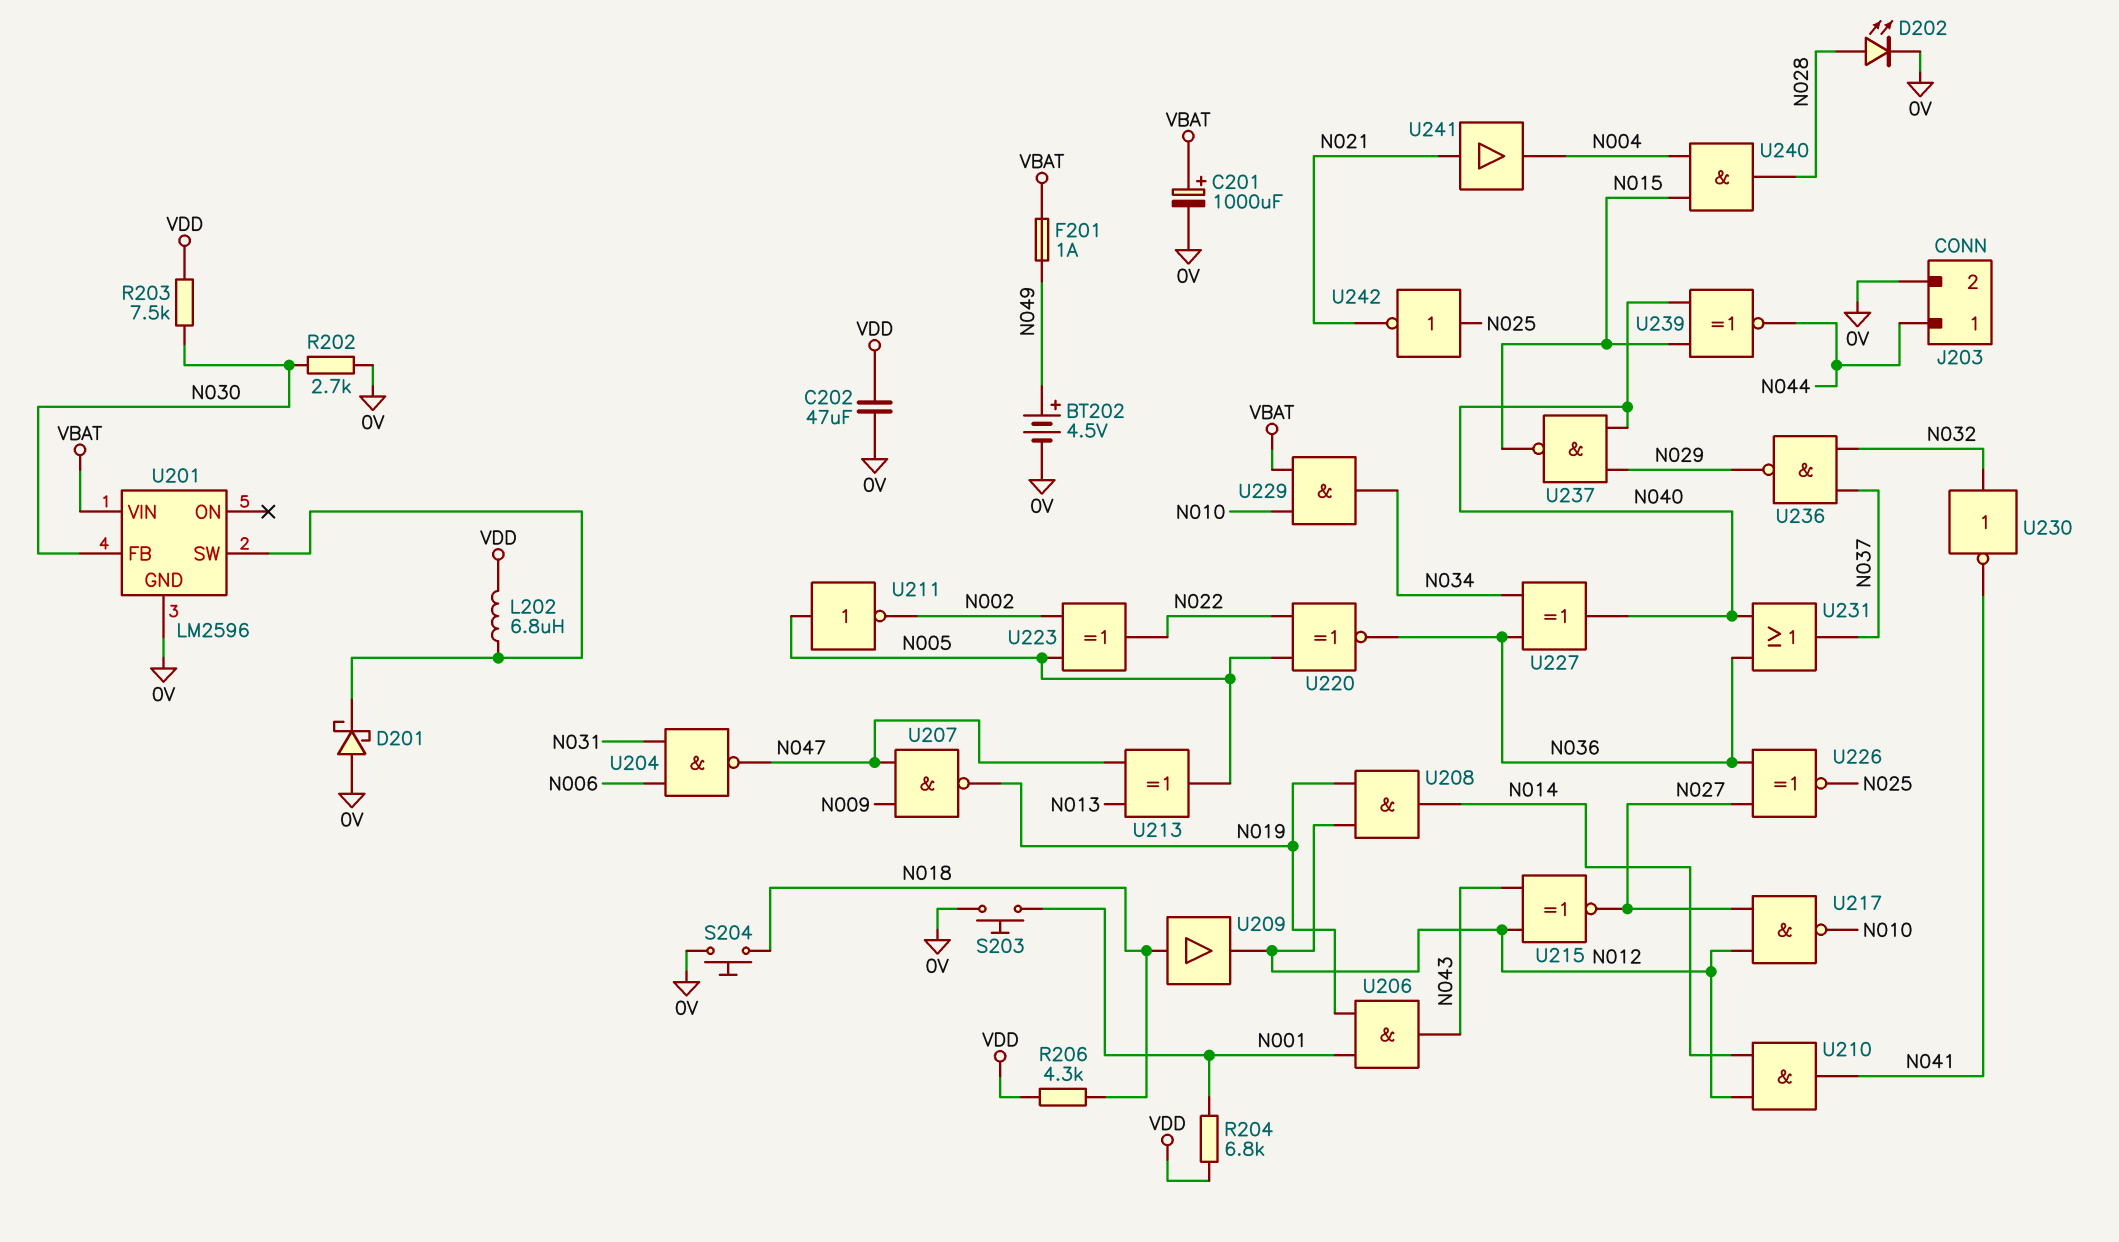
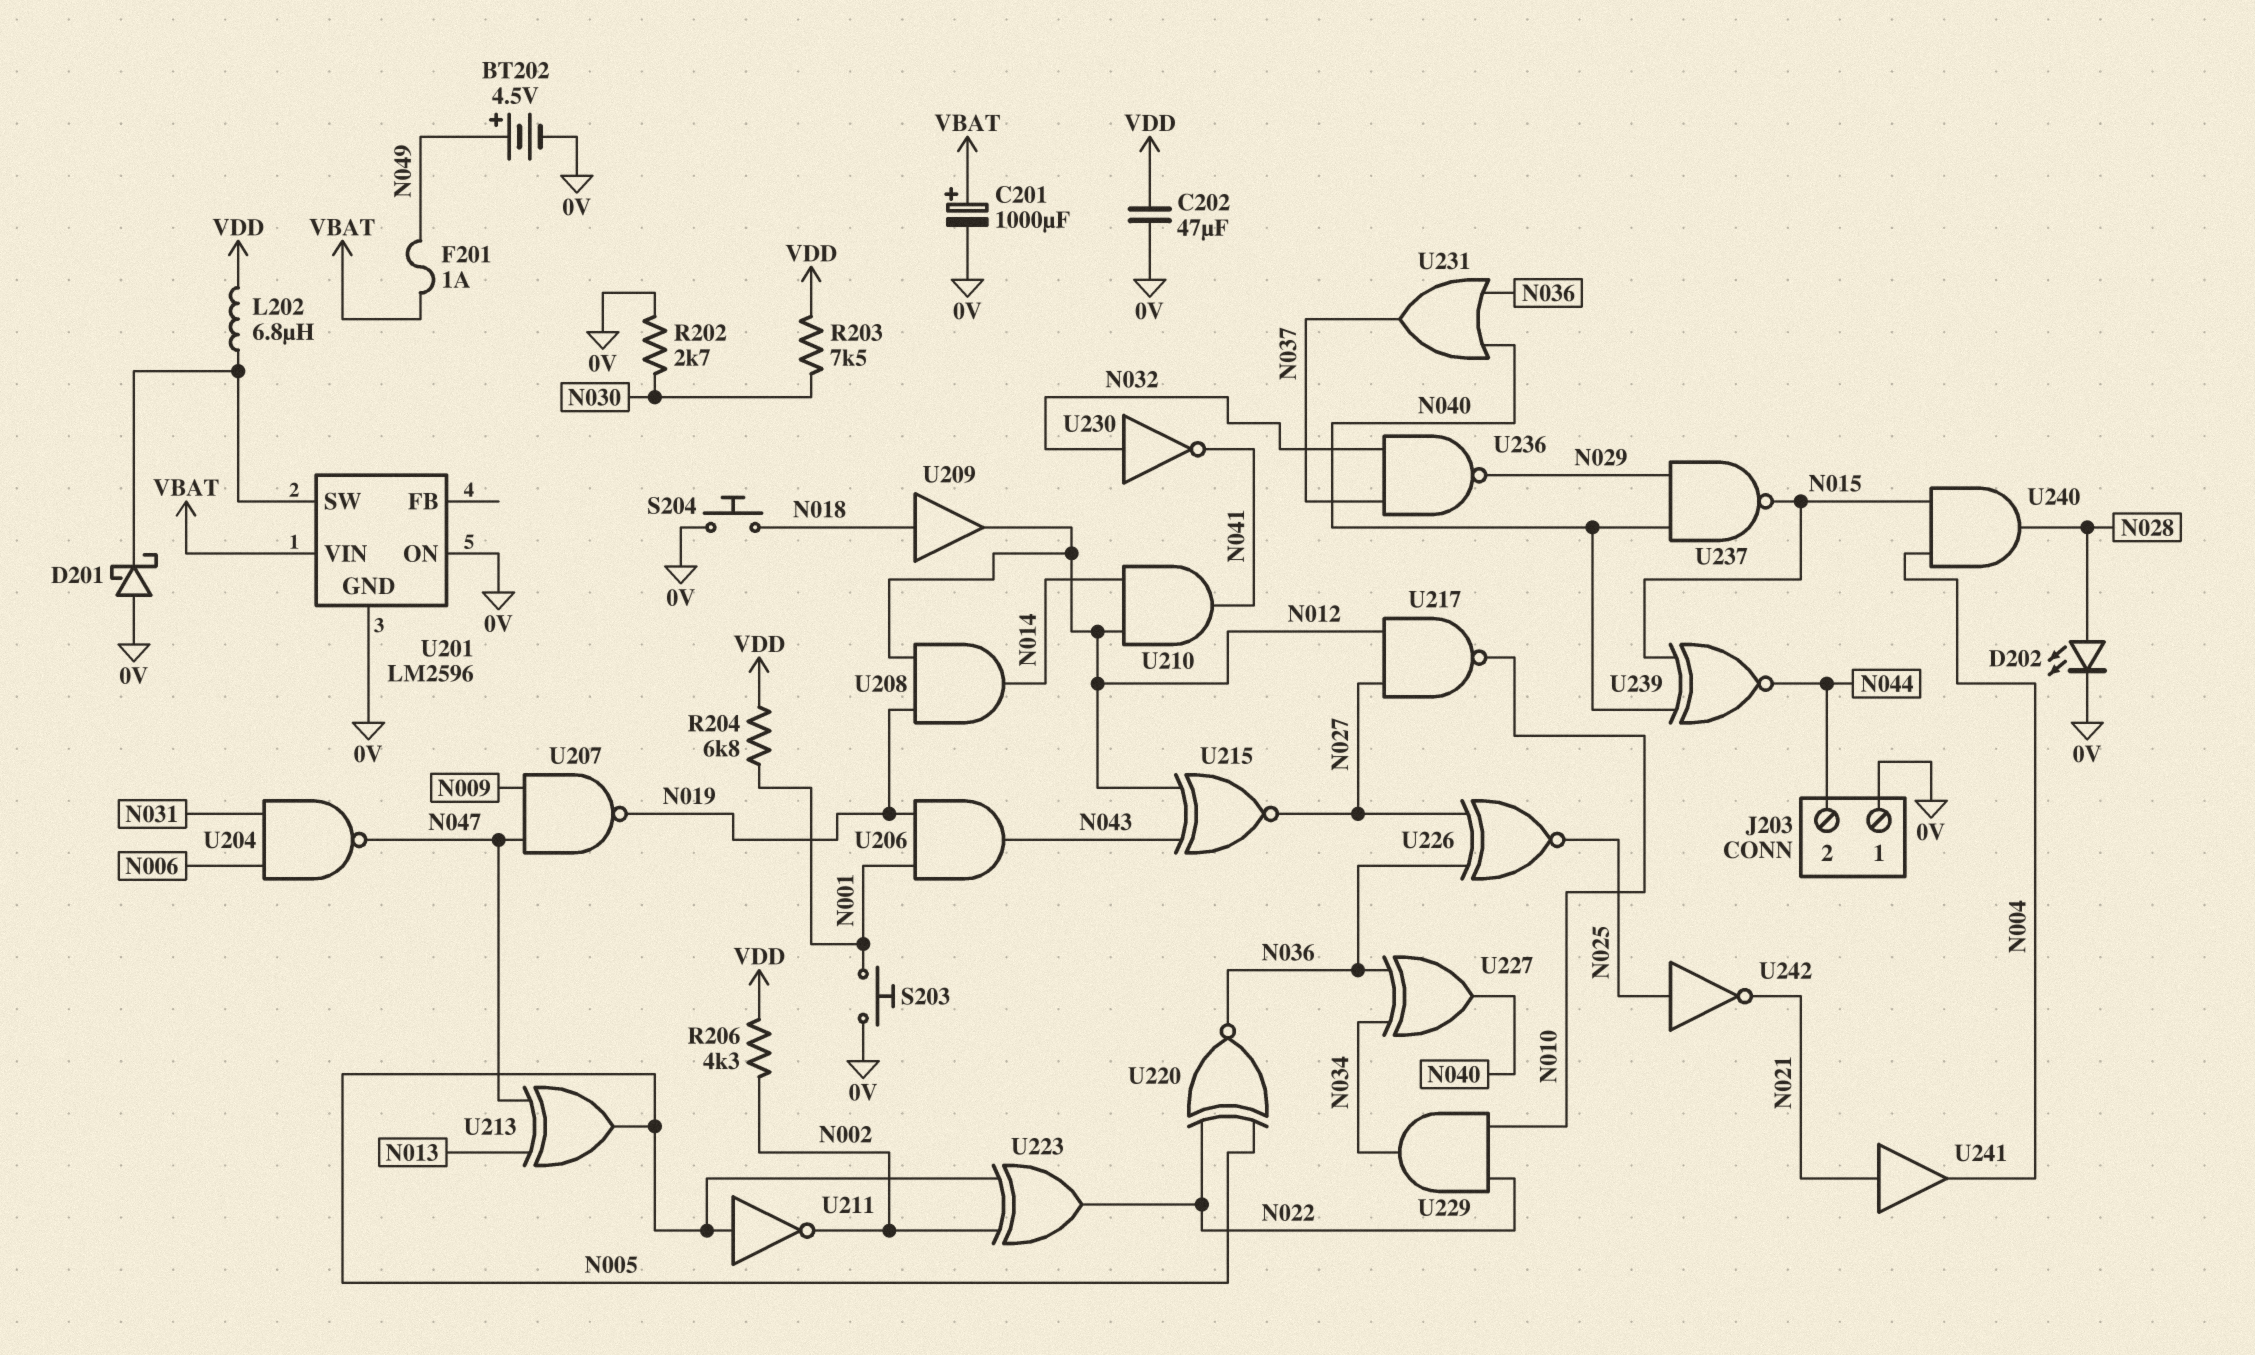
J203 pin 1: N044 -> 0V
J203 pin 2: 0V -> N044
R206: 4.3k (N018, VDD) -> 4.3k (N002, VDD)
U201 pin FB: N030 -> none
U201 pin ON: none -> 0V
U229: AND (in N010, in VBAT, out N034) -> AND (in N010, in N022, out N034)

